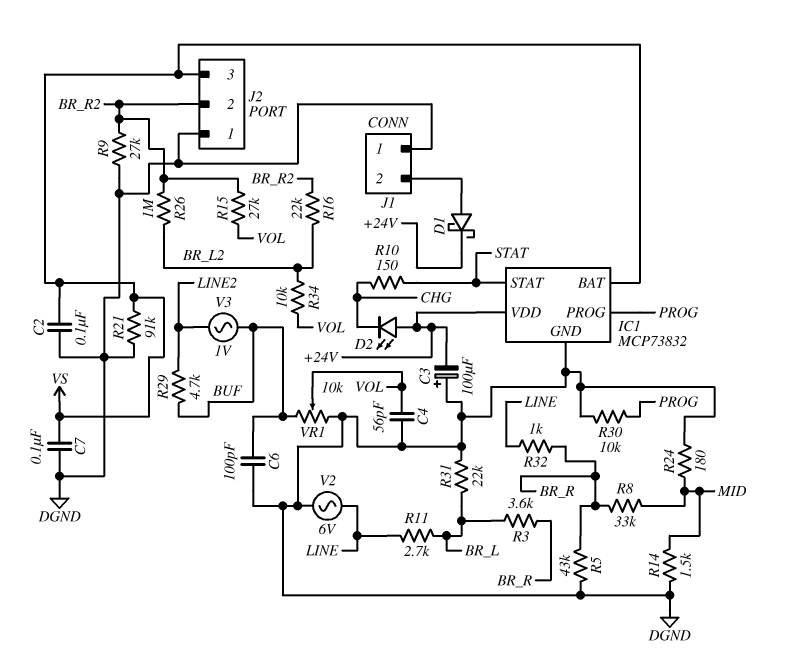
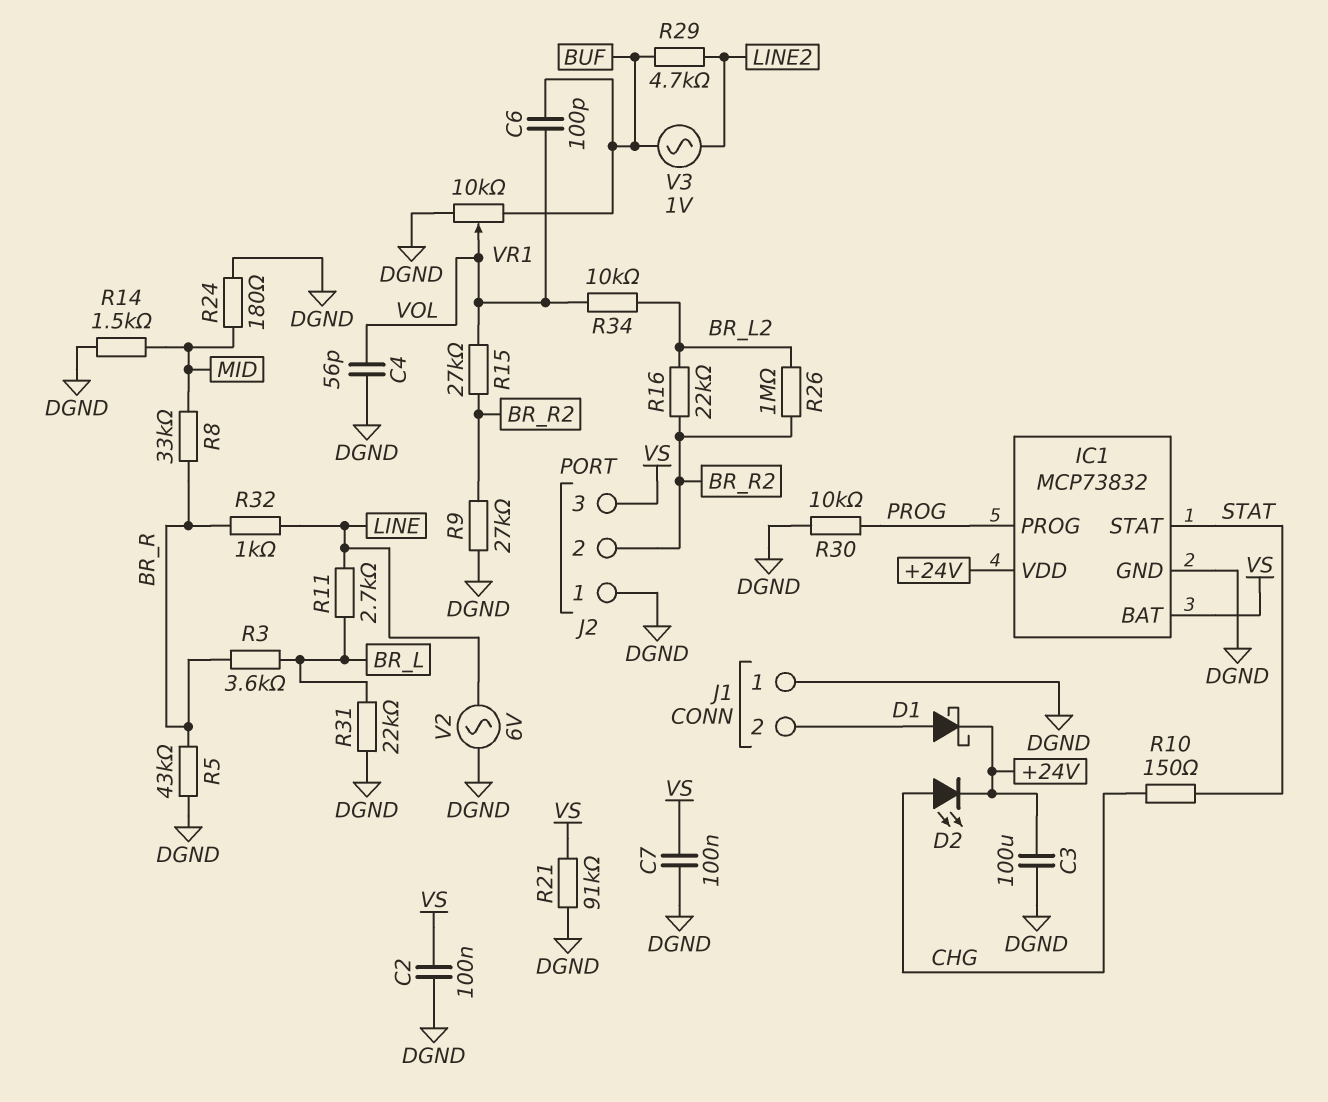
C3: 100uF (plus DGND, minus +24V) -> 100uF (+24V, DGND)
C6: 100pF (BUF, DGND) -> 100pF (BUF, VOL)
D2: LED (A +24V, K CHG) -> LED (A CHG, K +24V)

